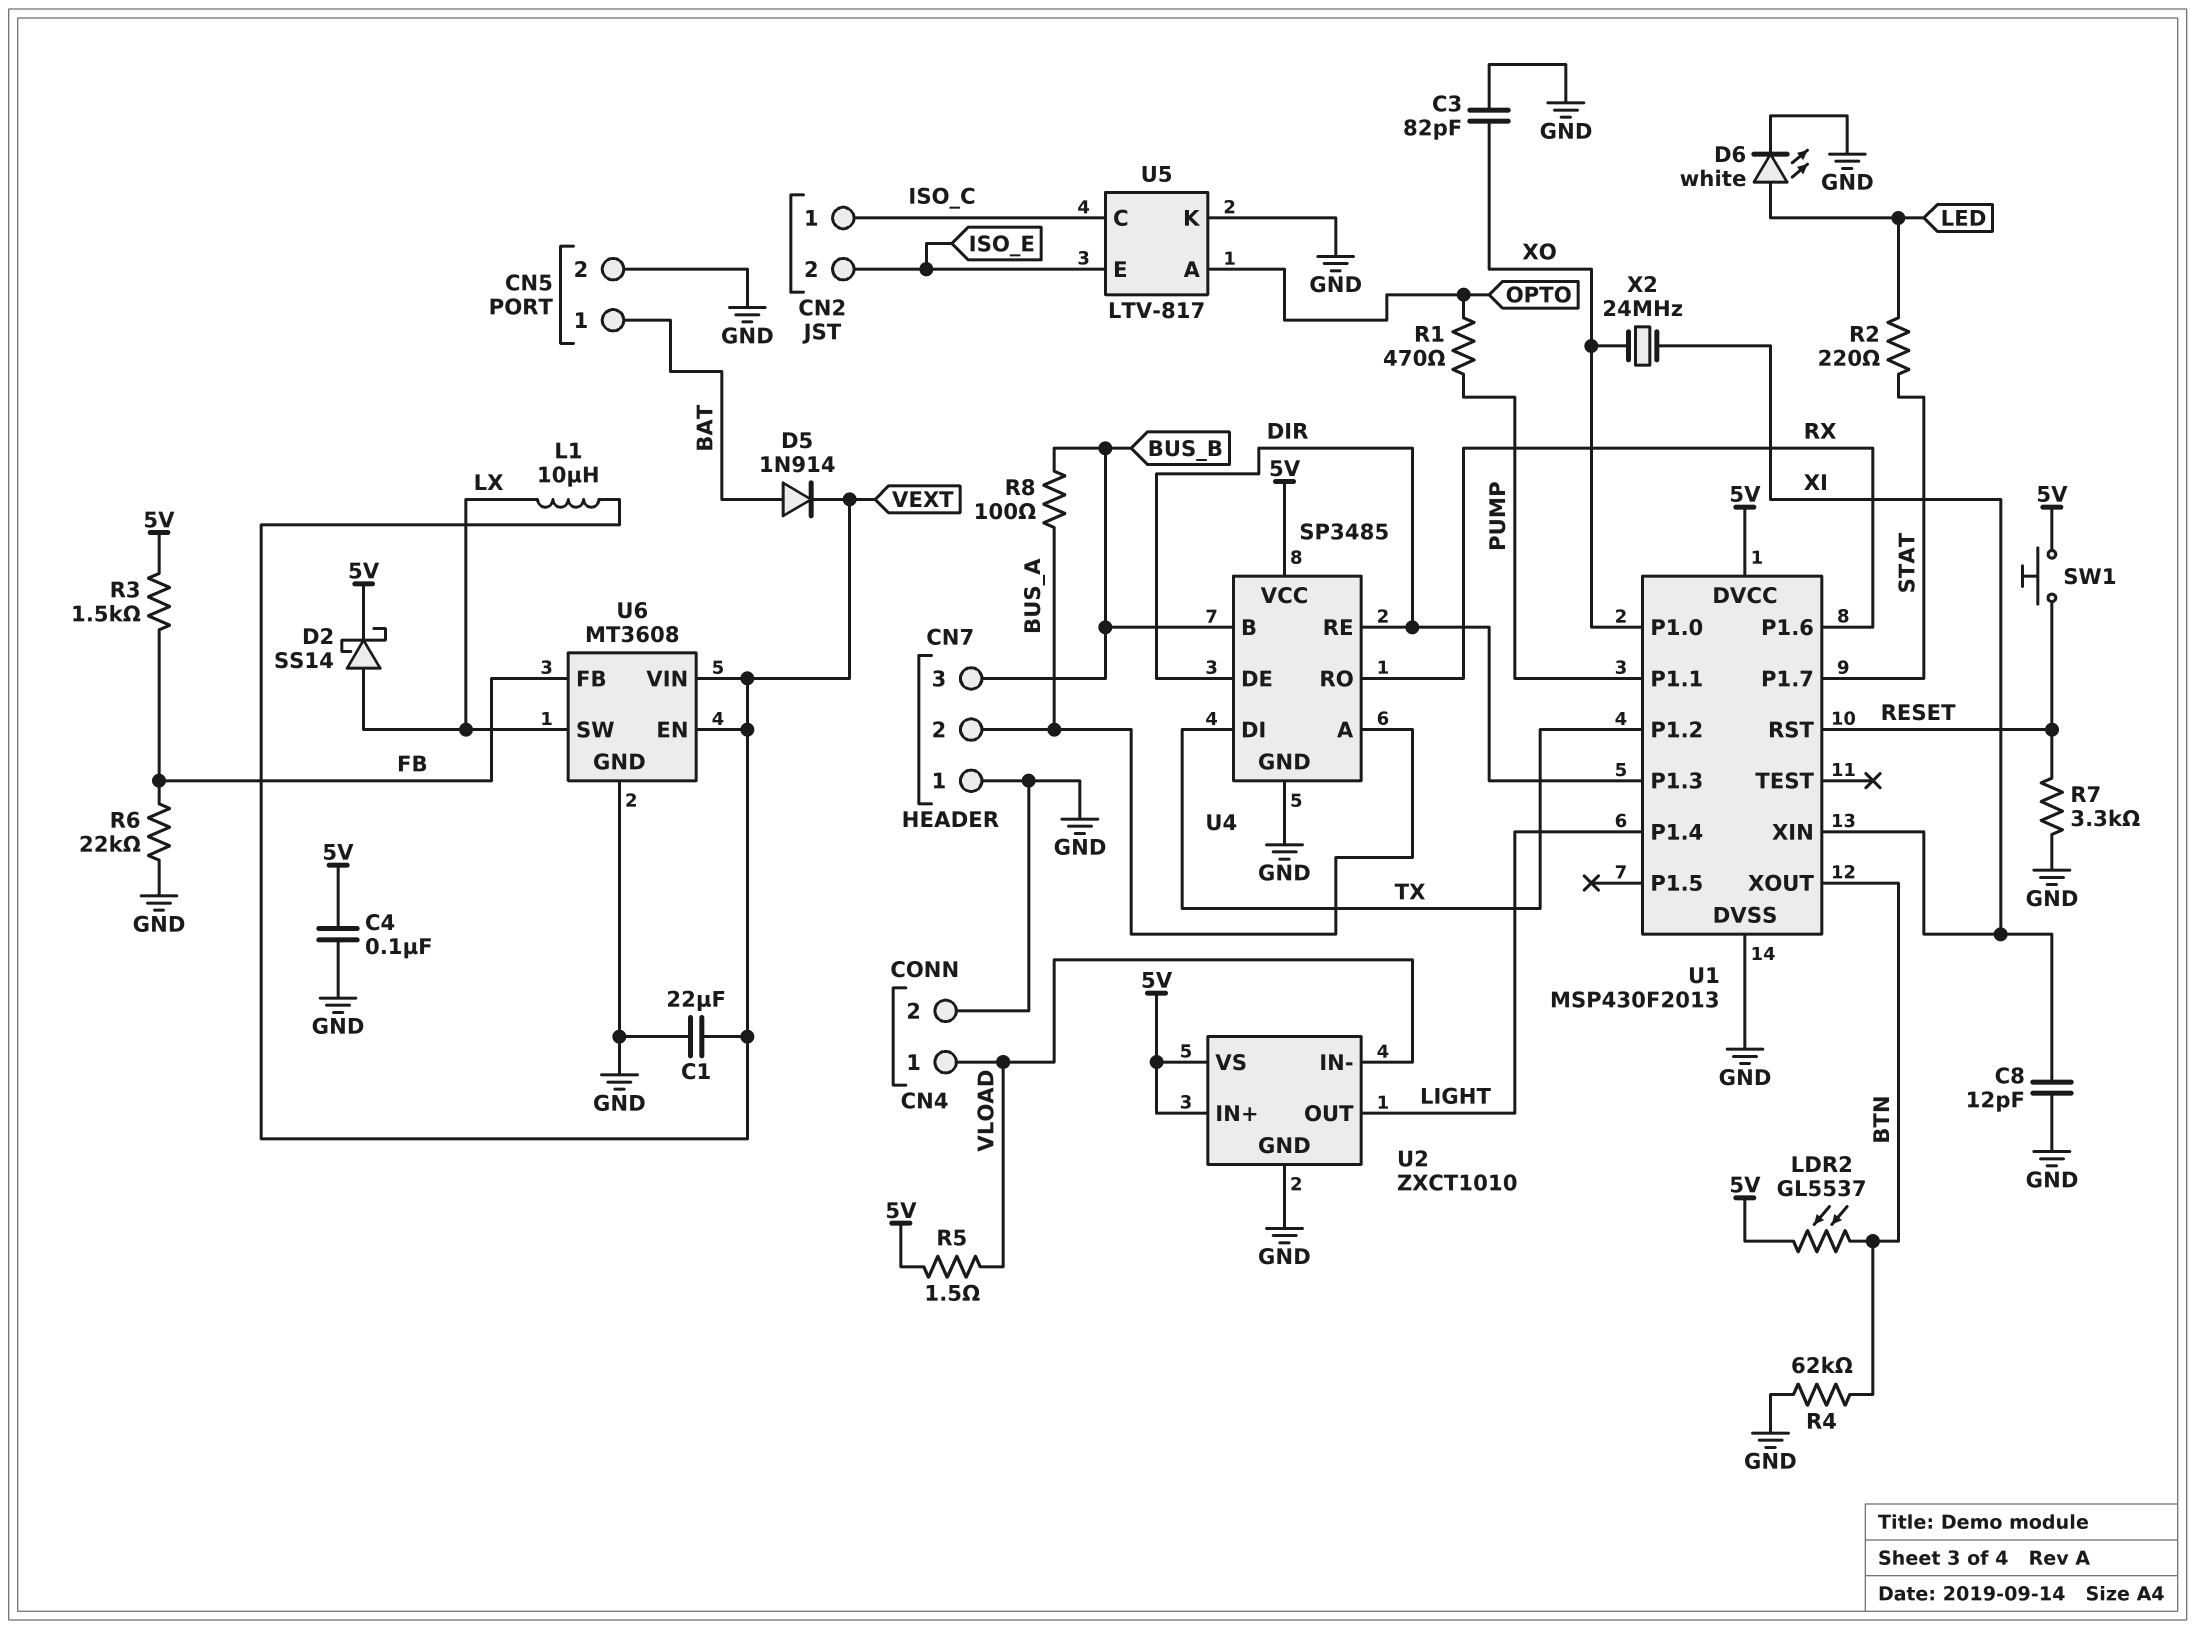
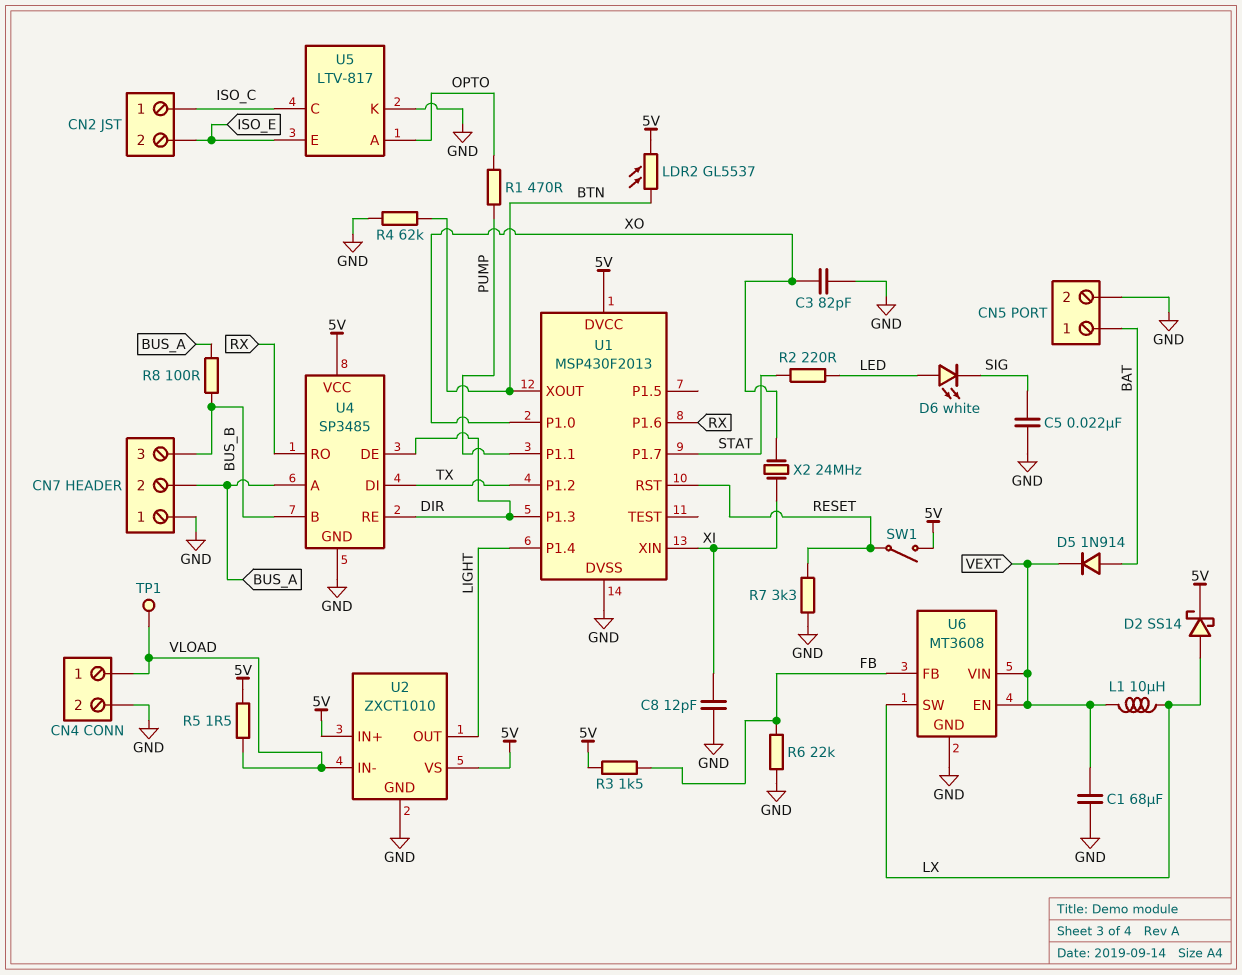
C1: 22uF (GND, VEXT) -> 68uF (GND, VEXT)
C4: 100nF (5V, GND) -> none
C5: none -> 22nF (GND, SIG)
D6: LED white (A LED, K GND) -> LED white (A LED, K SIG)
SW1: button (5V, RESET) -> switch (5V, RESET)
TP1: none -> test point (VLOAD)

